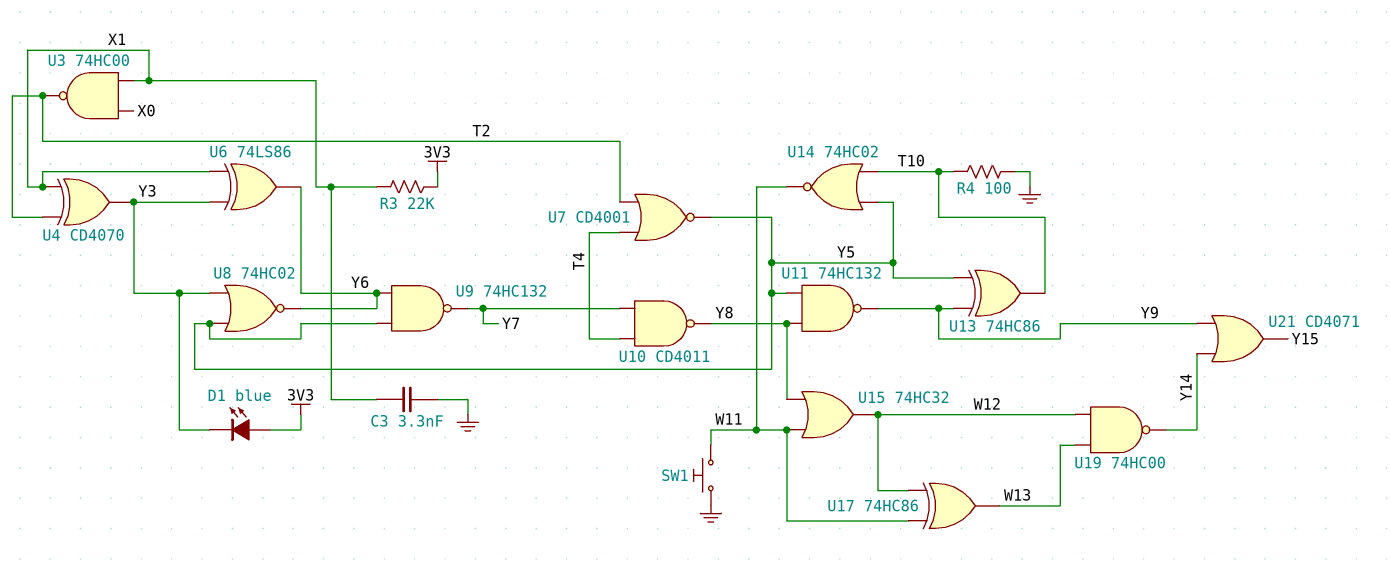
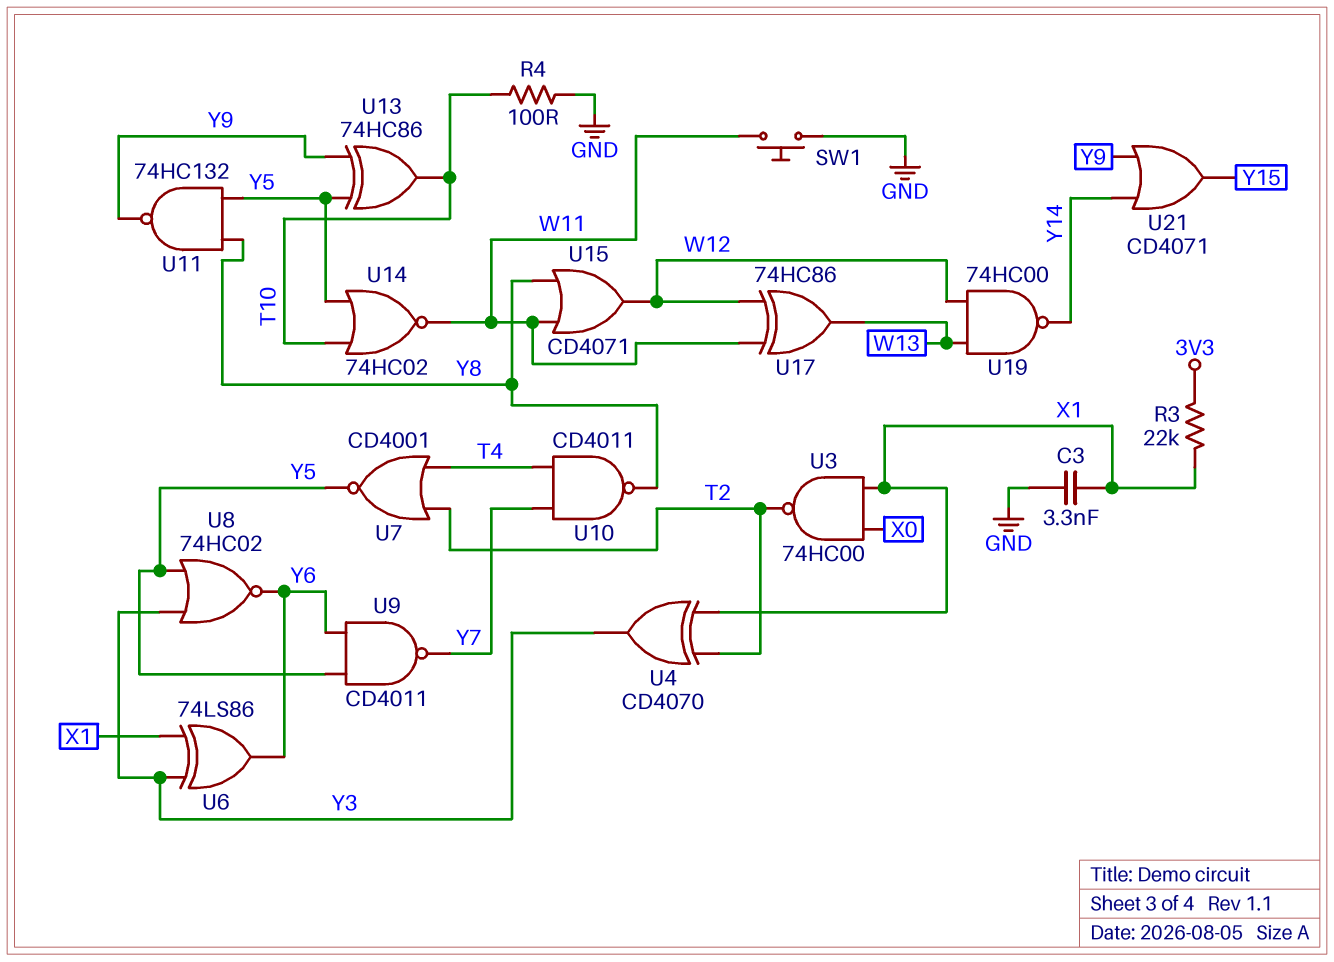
D1: LED blue (A 3V3, K Y3) -> none
U9: NAND 74HC132 (in Y5, in Y6, out Y7) -> NAND CD4011 (in Y5, in Y6, out Y7)
U15: OR 74HC32 (in W11, in Y8, out W12) -> OR CD4071 (in W11, in Y8, out W12)

